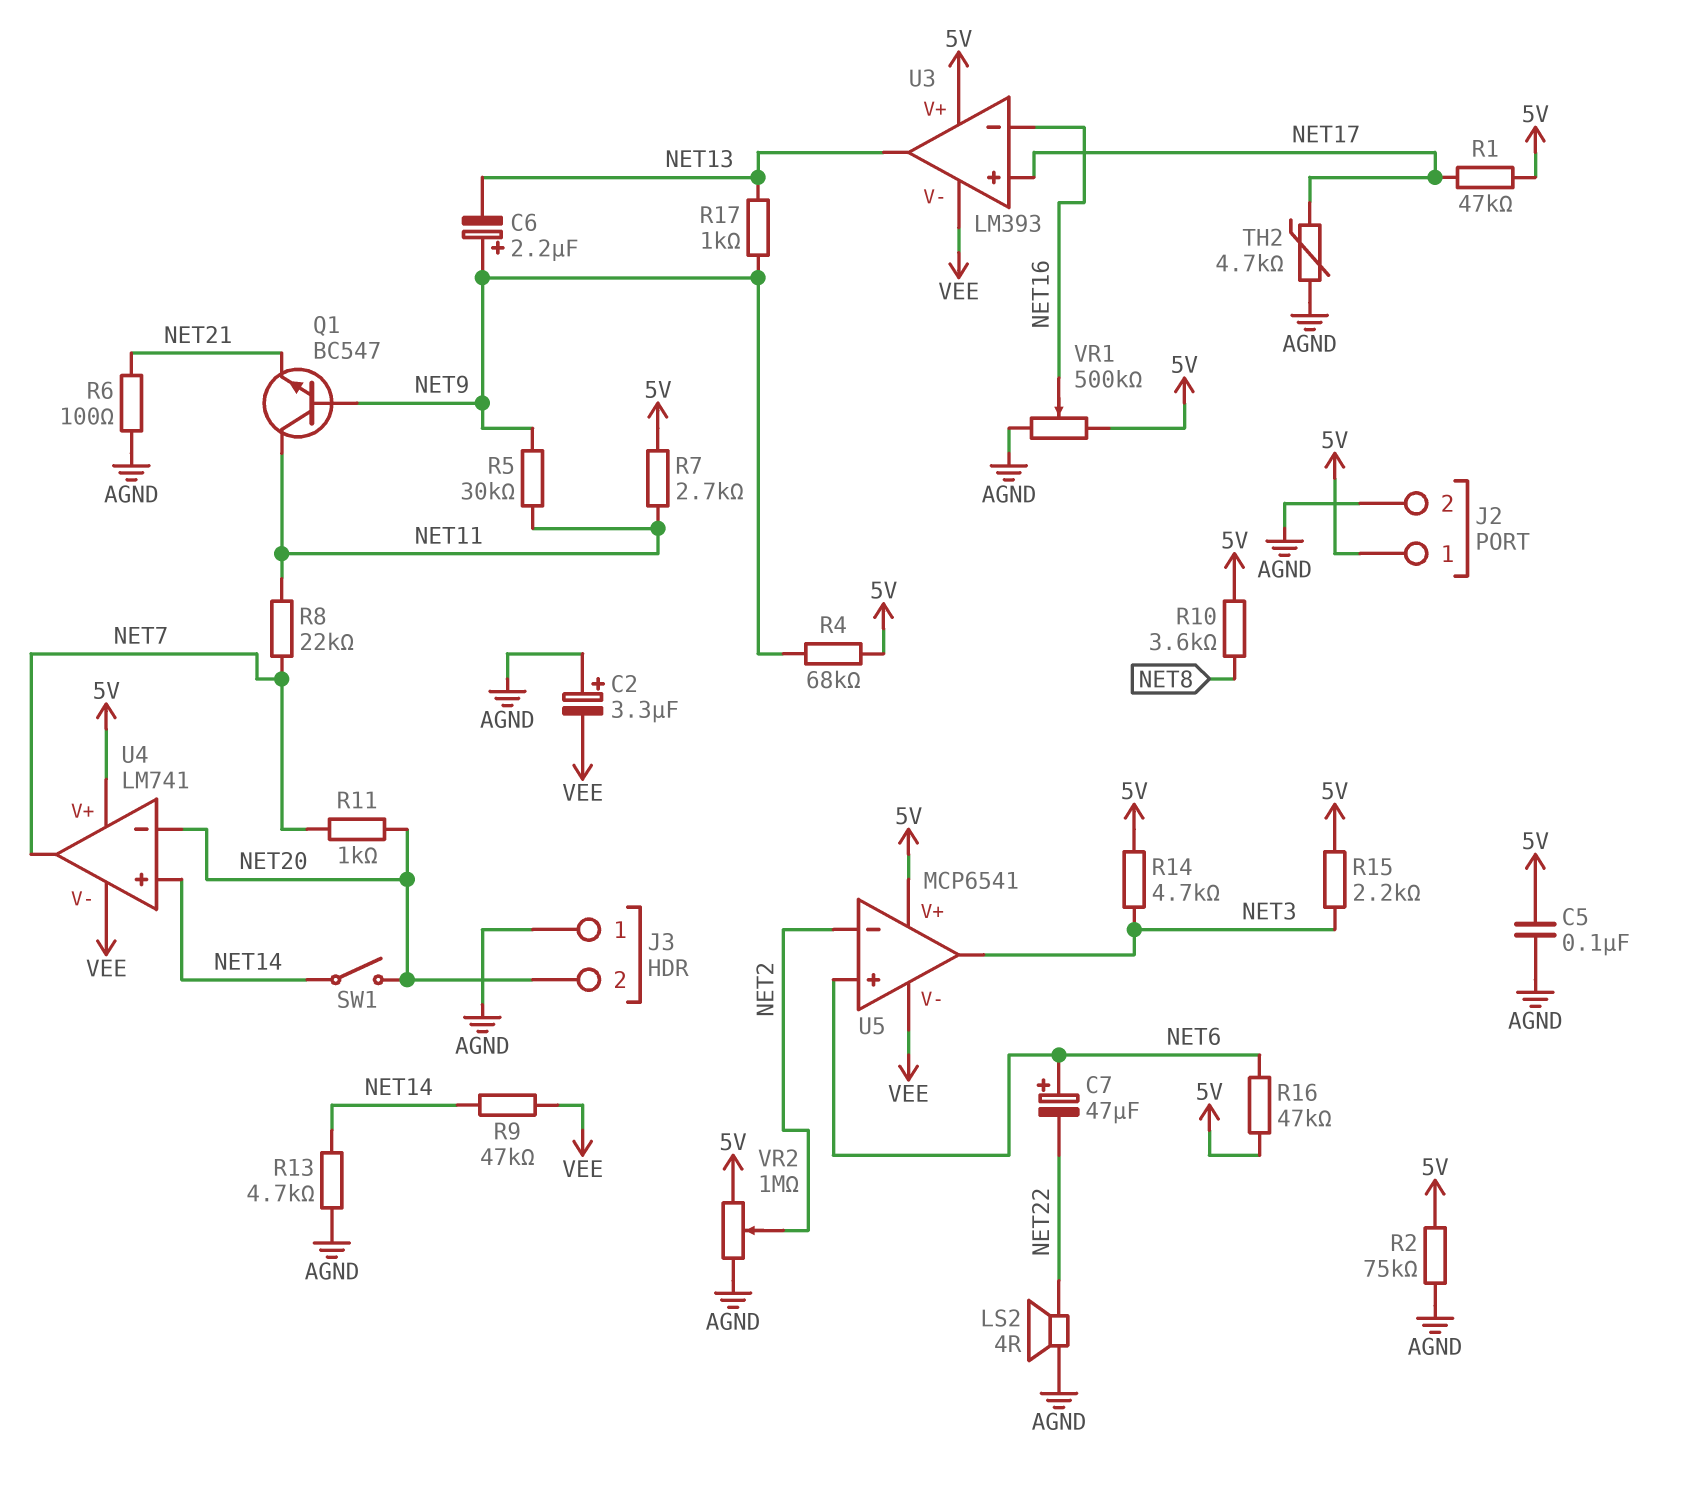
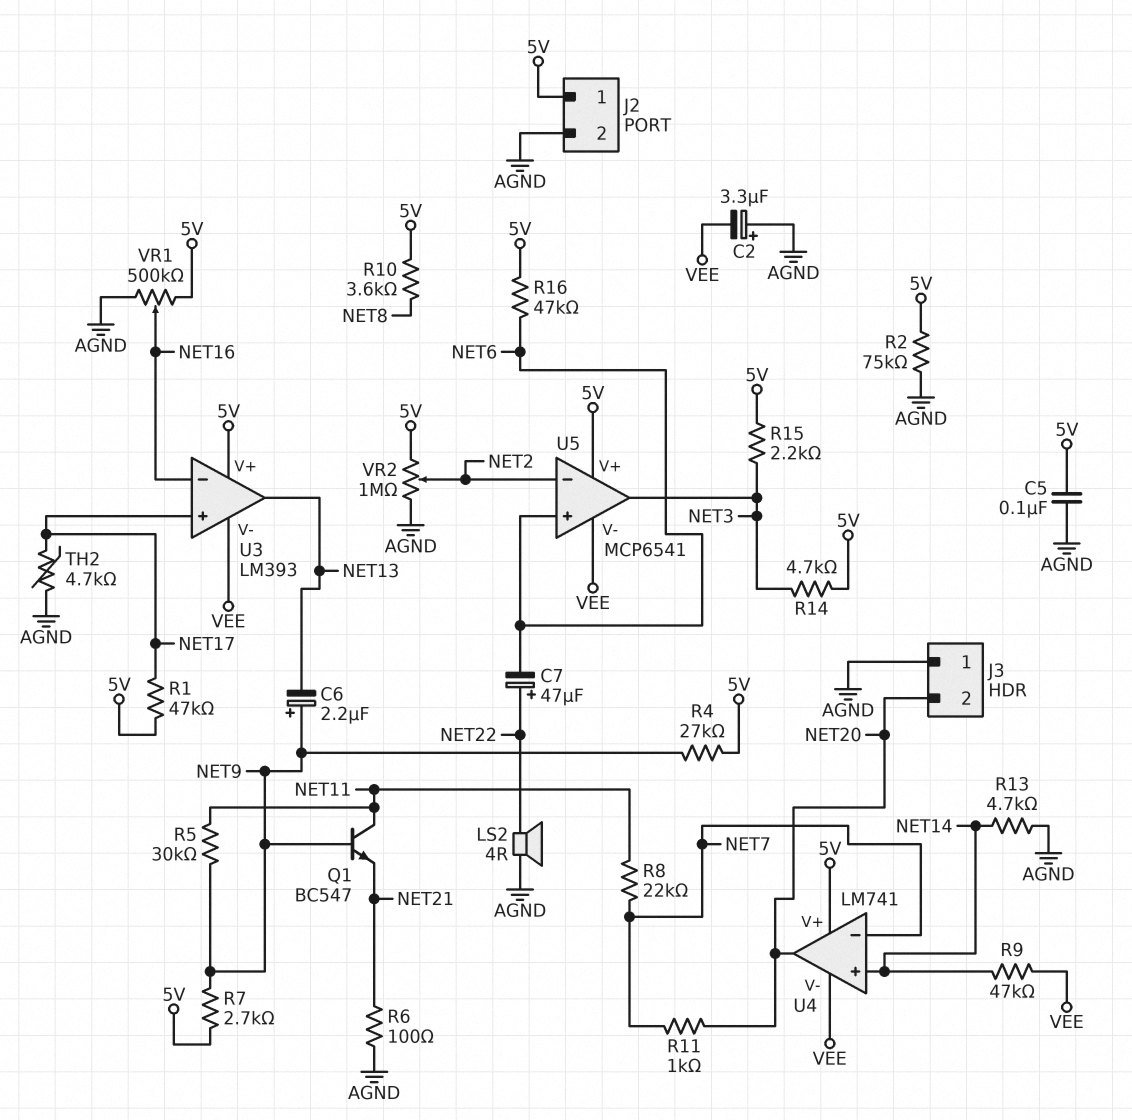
C7: 47uF (plus NET6, minus NET22) -> 47uF (plus NET22, minus NET6)
R4: 68k (5V, NET9) -> 27k (5V, NET9)
R7: 2.7k (5V, NET11) -> 2.7k (5V, NET9)
R17: 1k (NET9, NET13) -> none
SW1: switch (NET14, NET20) -> none
U4 pin in-: NET20 -> NET7
U4 pin out: NET7 -> NET20

